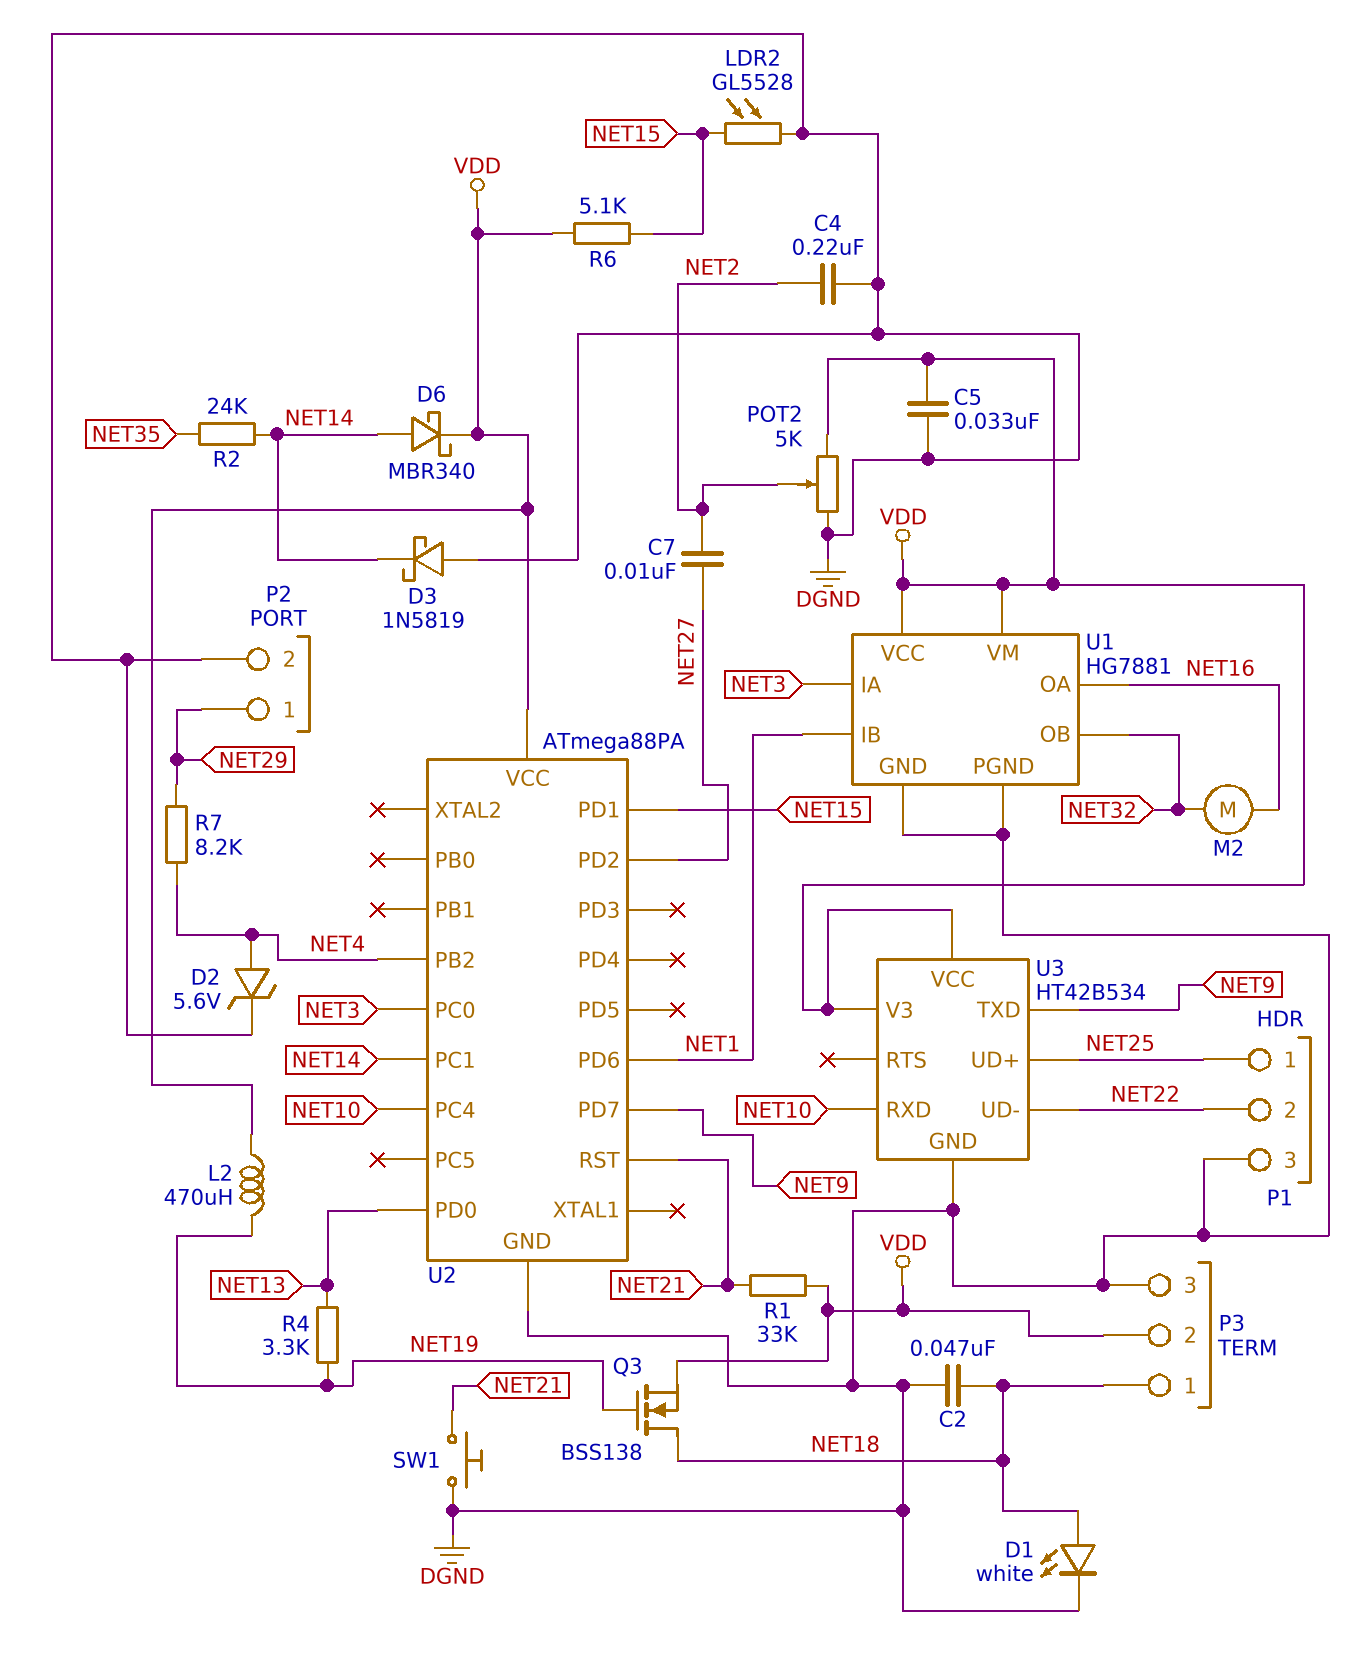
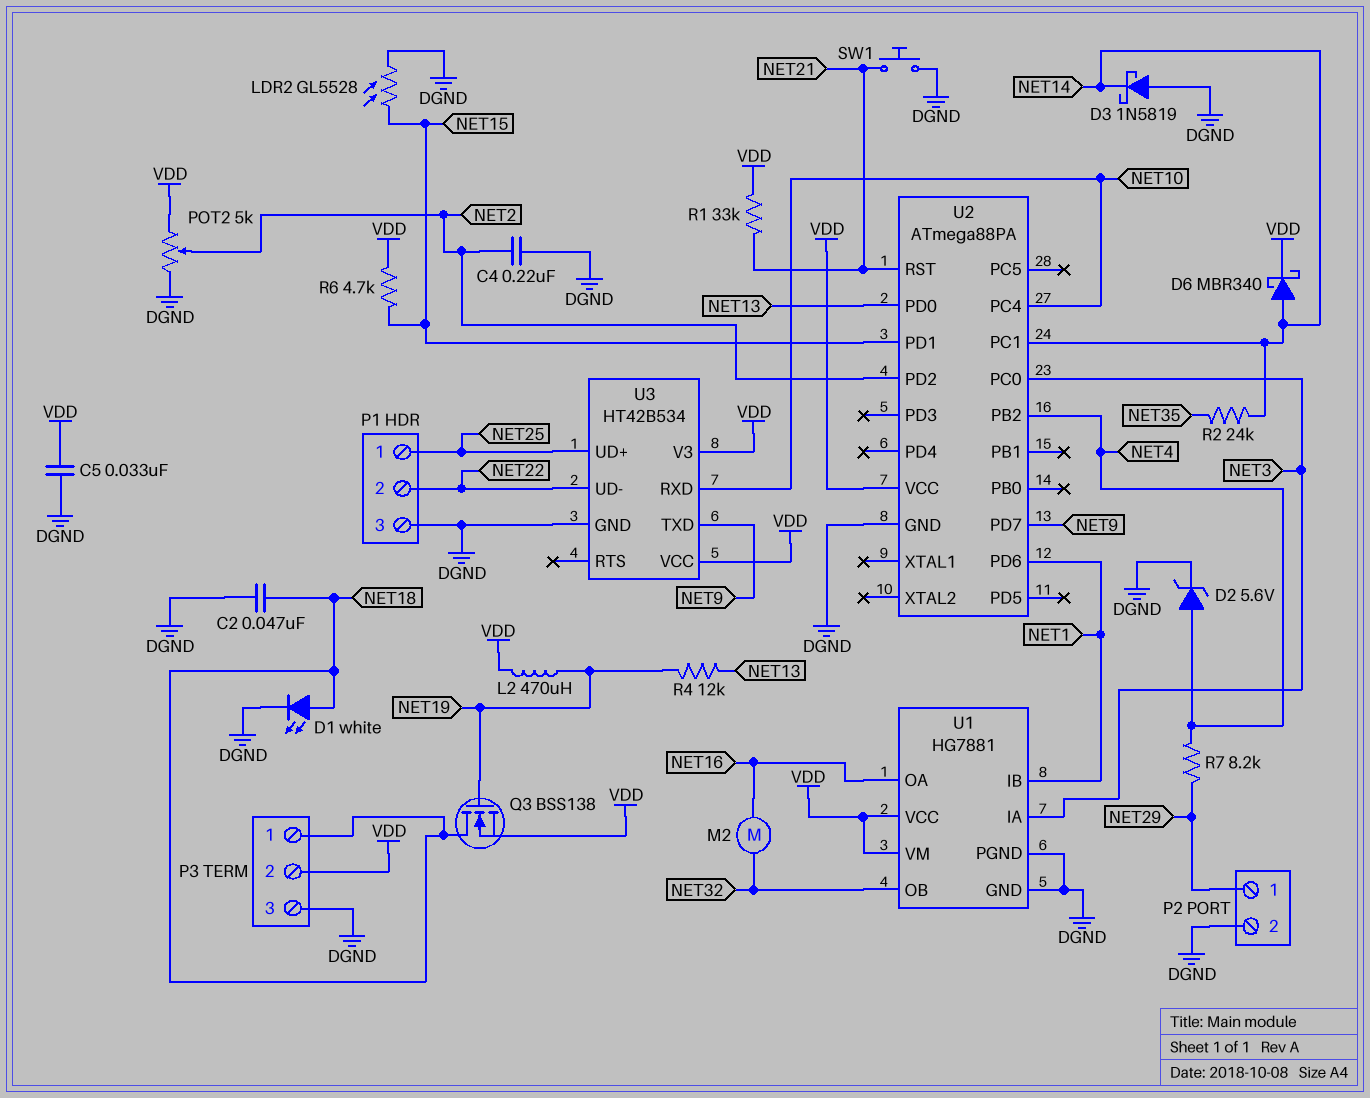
C7: 10nF (NET2, NET27) -> none
R4: 3.3k (NET13, NET19) -> 12k (NET13, NET19)
R6: 5.1k (NET15, VDD) -> 4.7k (NET15, VDD)
U2 pin PD2: NET27 -> NET2

